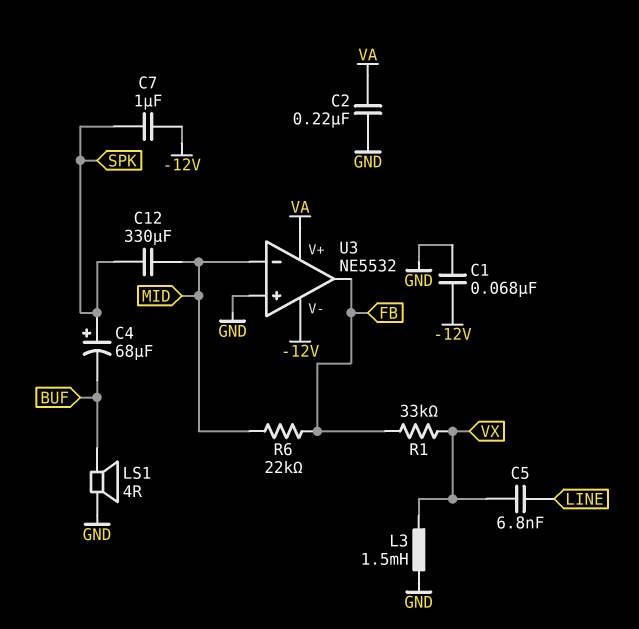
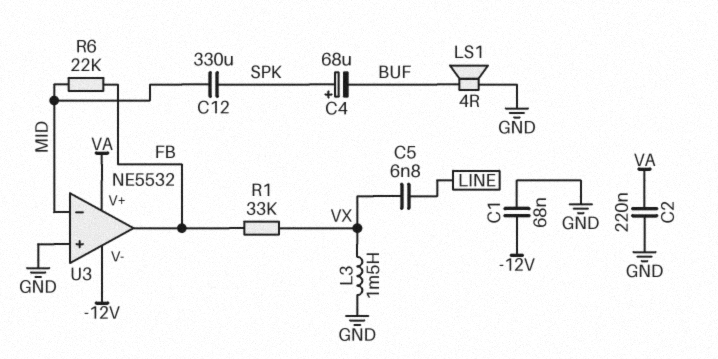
C7: 1uF (-12V, SPK) -> none

